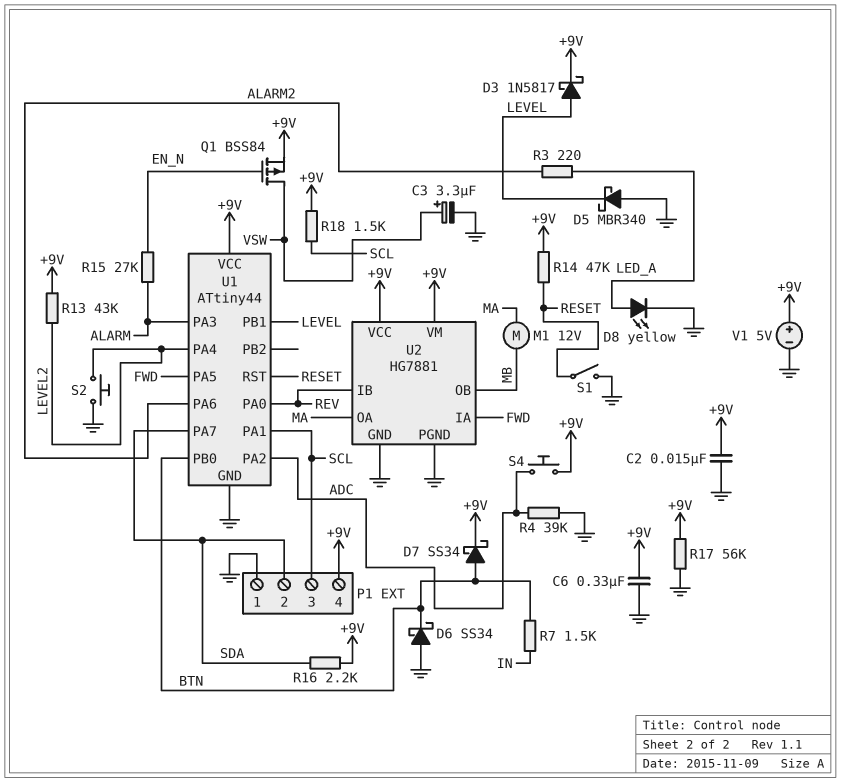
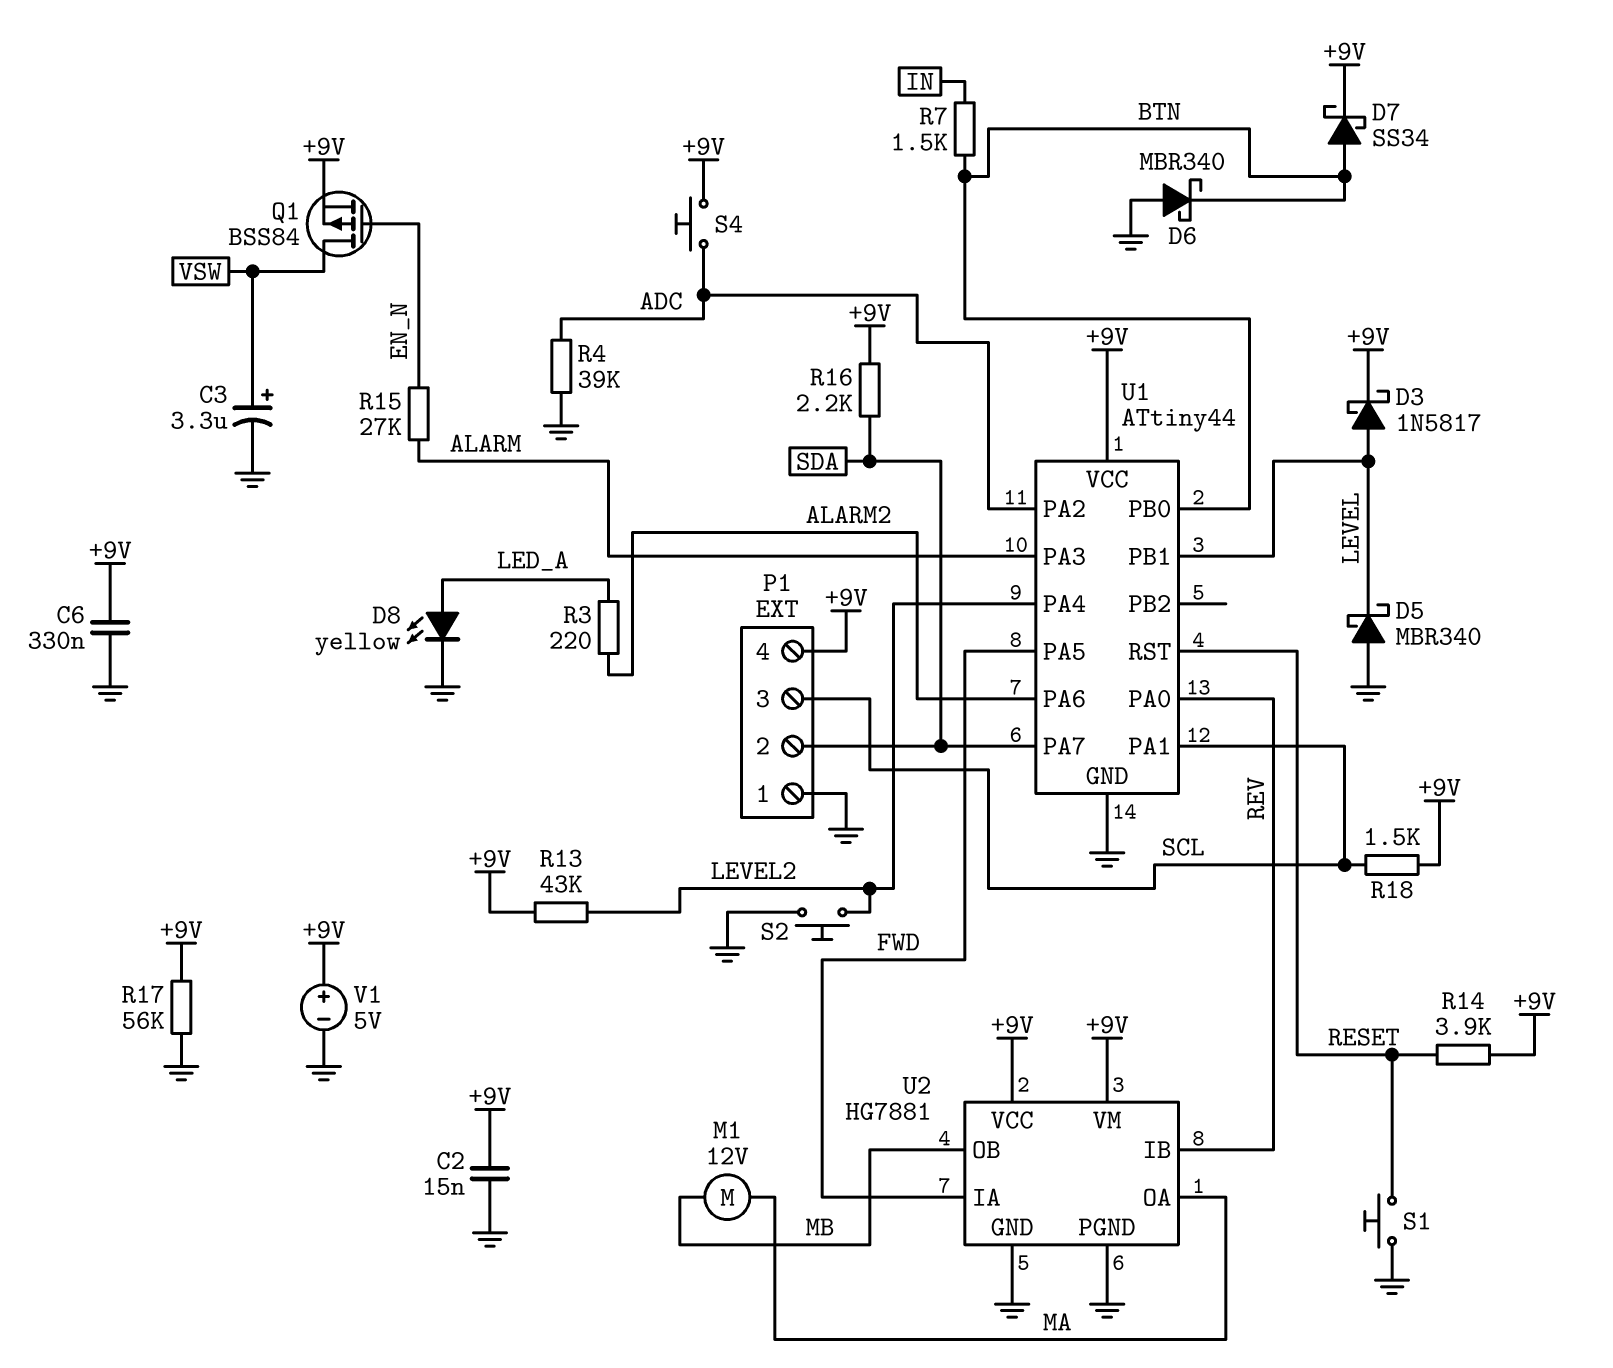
D6: schottky SS34 (A GND, K BTN) -> schottky MBR340 (A GND, K BTN)
R14: 47k (+9V, RESET) -> 3.9k (+9V, RESET)
S1: switch (GND, RESET) -> button (GND, RESET)

